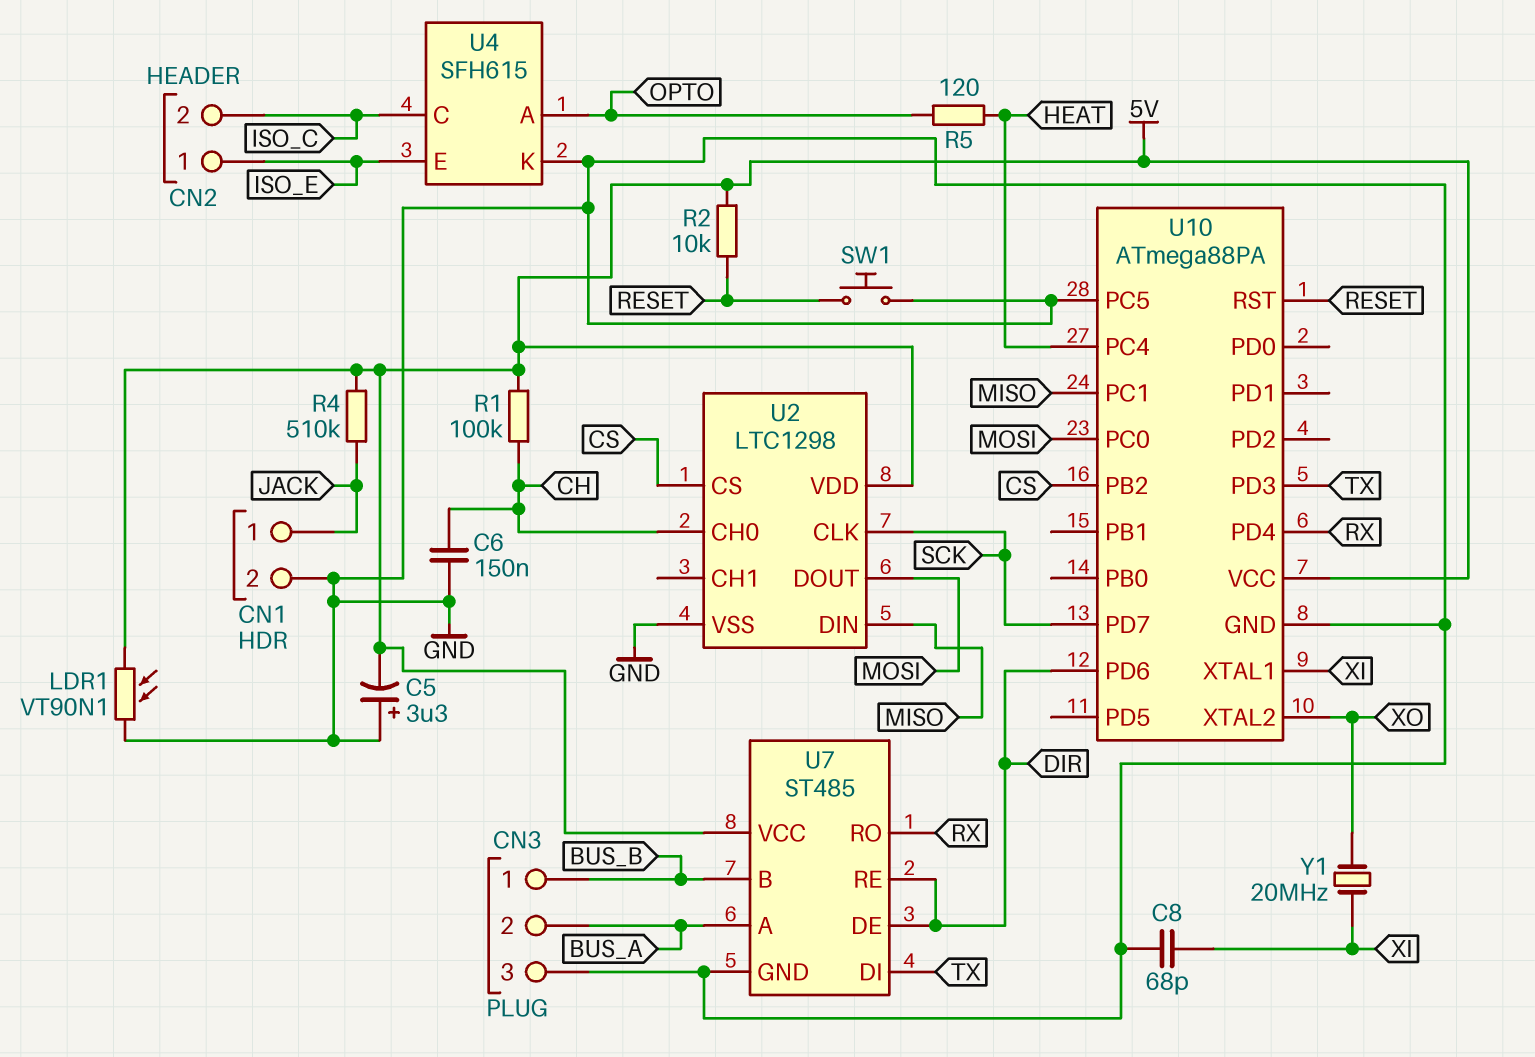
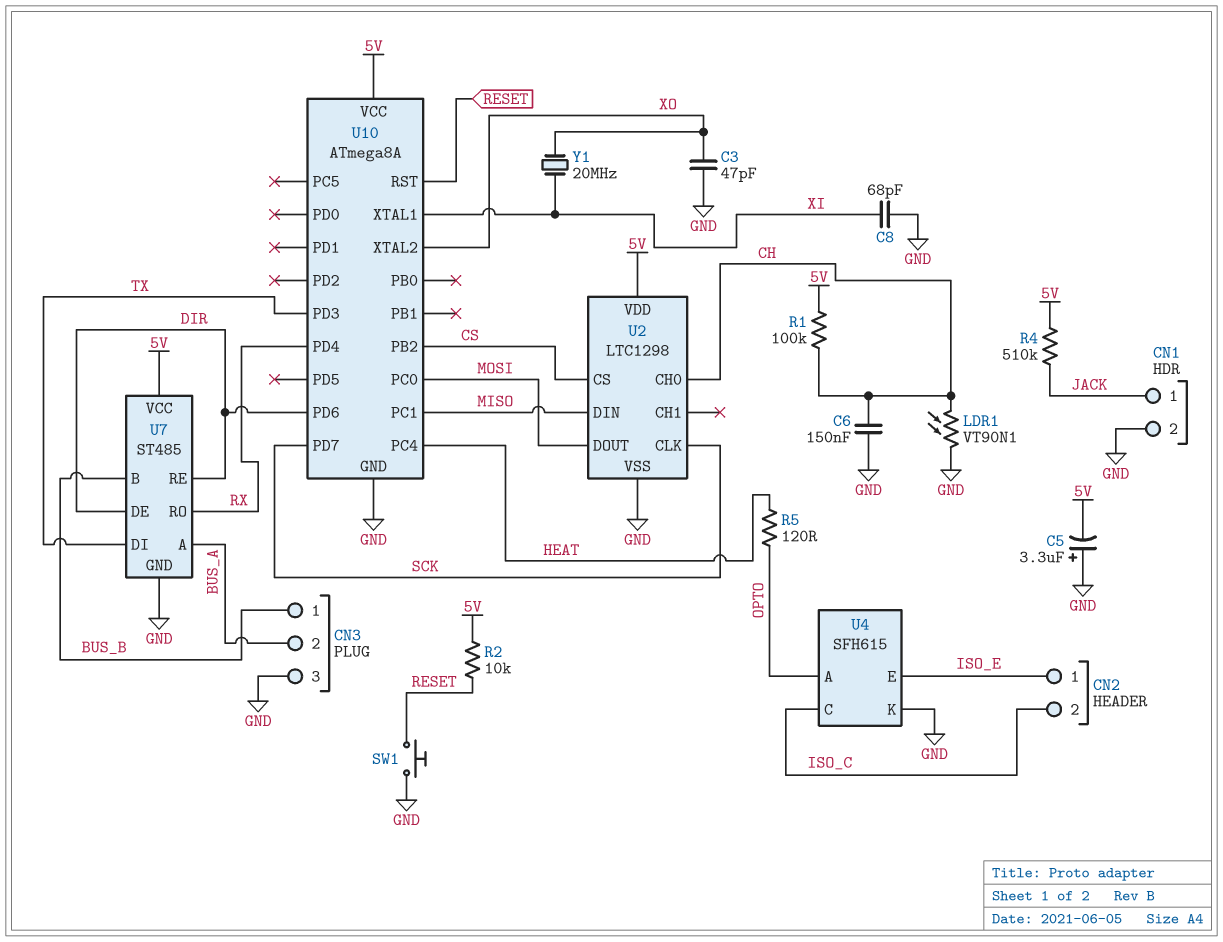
C3: none -> 47pF (GND, XO)
LDR1: VT90N1 (5V, GND) -> VT90N1 (CH, GND)
U10: ATmega88PA -> ATmega8A
U10 pin PC5: GND -> none

